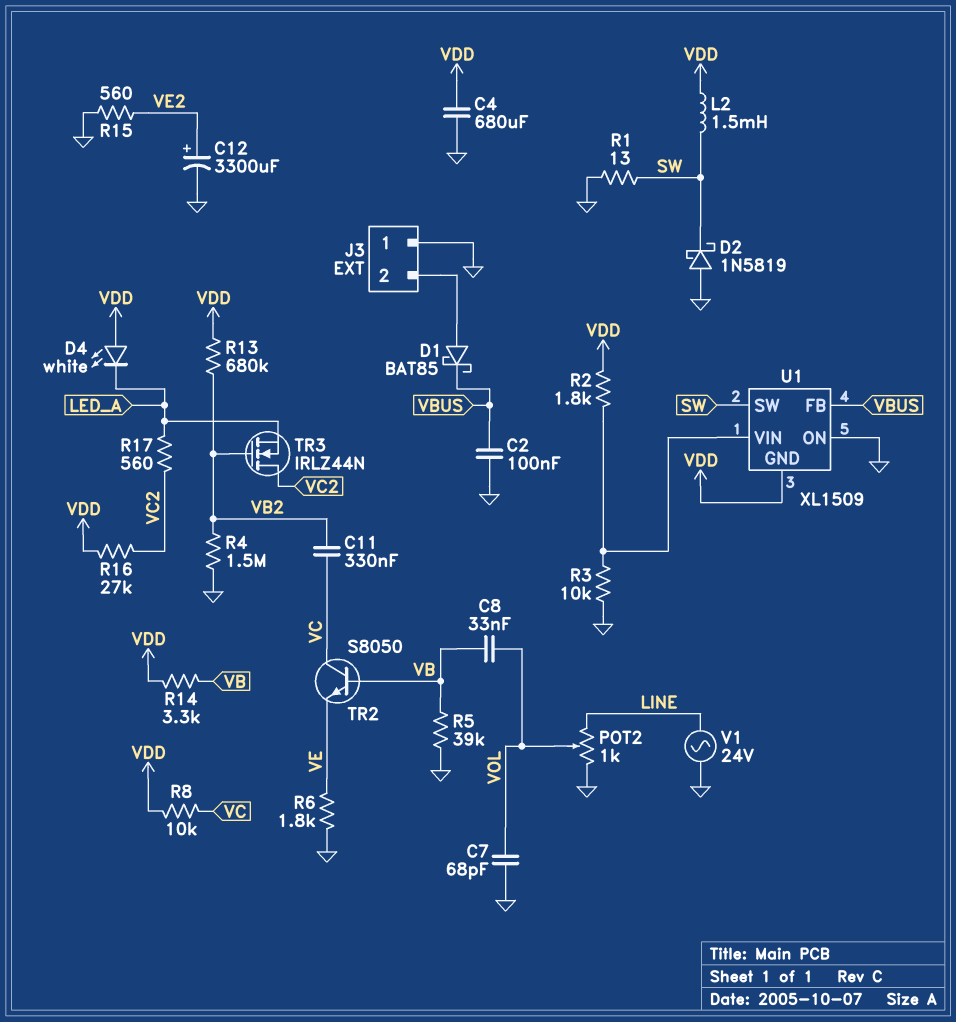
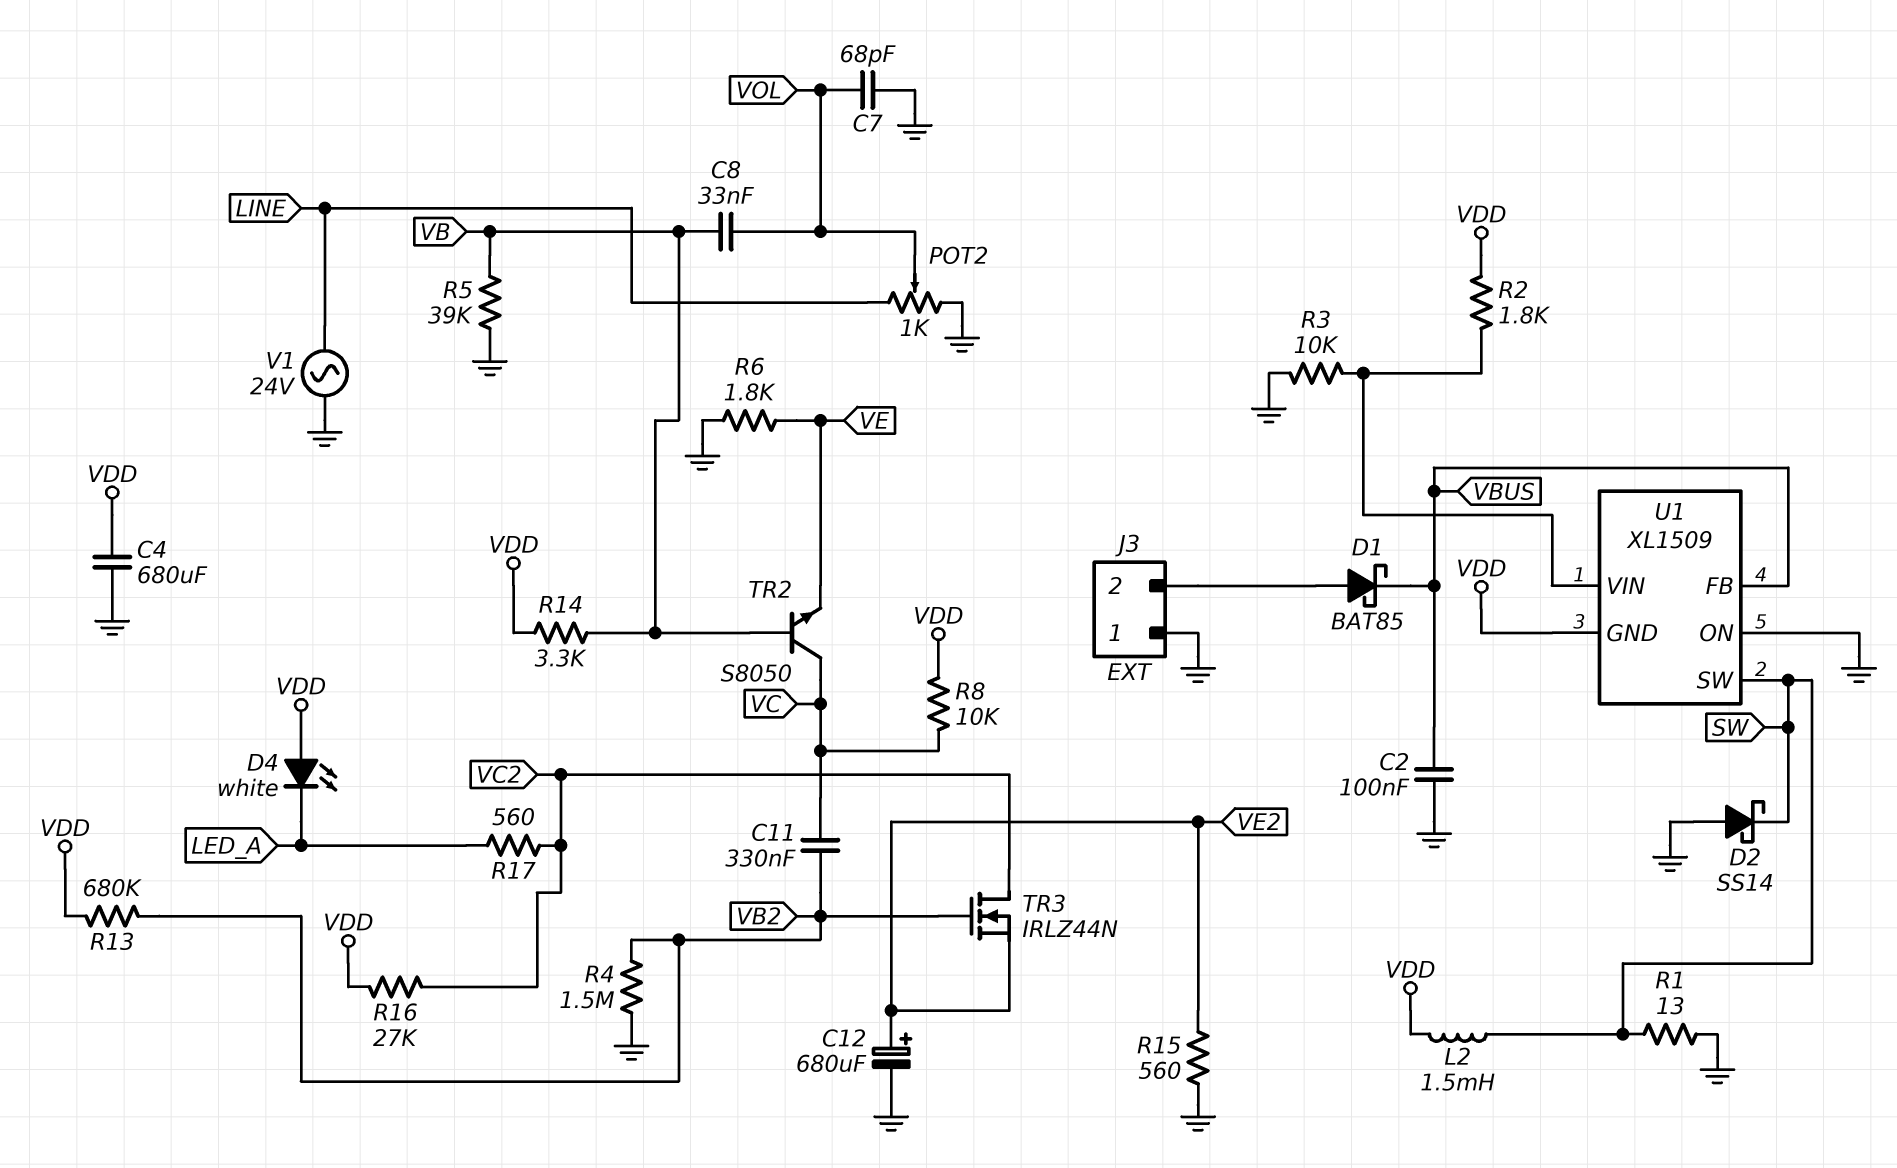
C12: 3300uF (plus VE2, minus GND) -> 680uF (plus VE2, minus GND)
D2: schottky 1N5819 (A GND, K SW) -> schottky SS14 (A GND, K SW)
TR3: NMOS IRLZ44N (G VB2, D VC2, S LED_A) -> NMOS IRLZ44N (G VB2, D VC2, S VE2)

